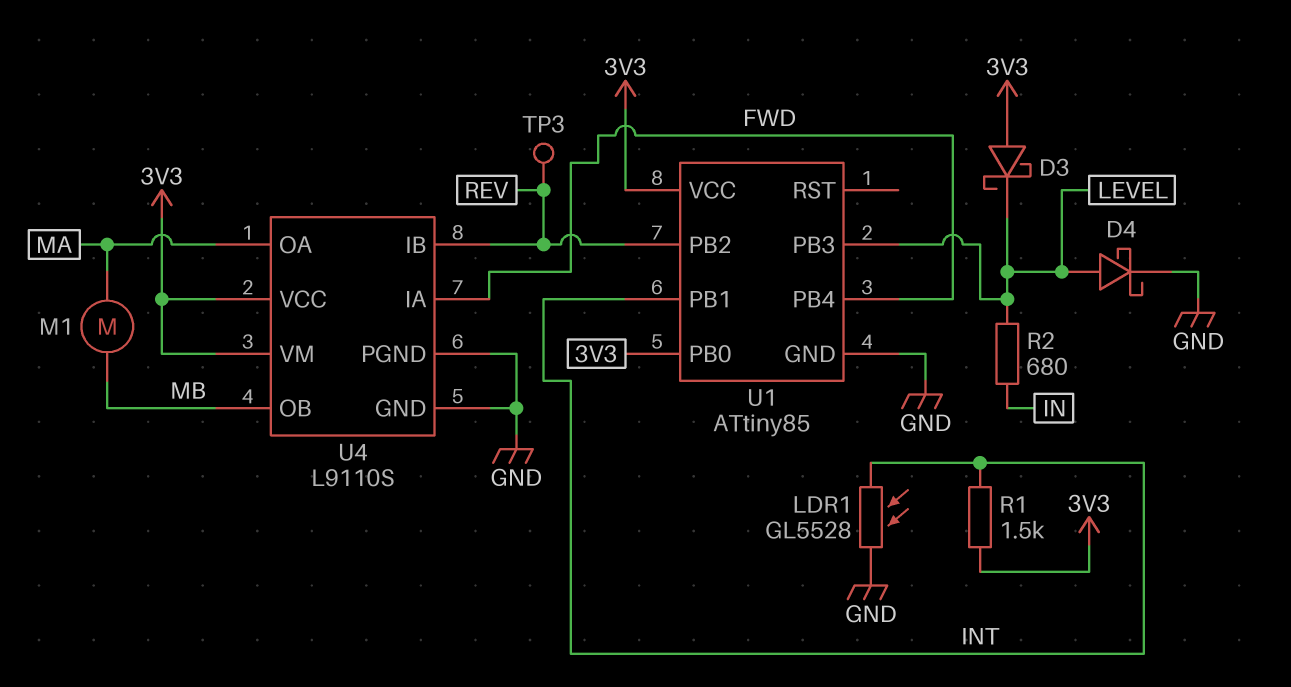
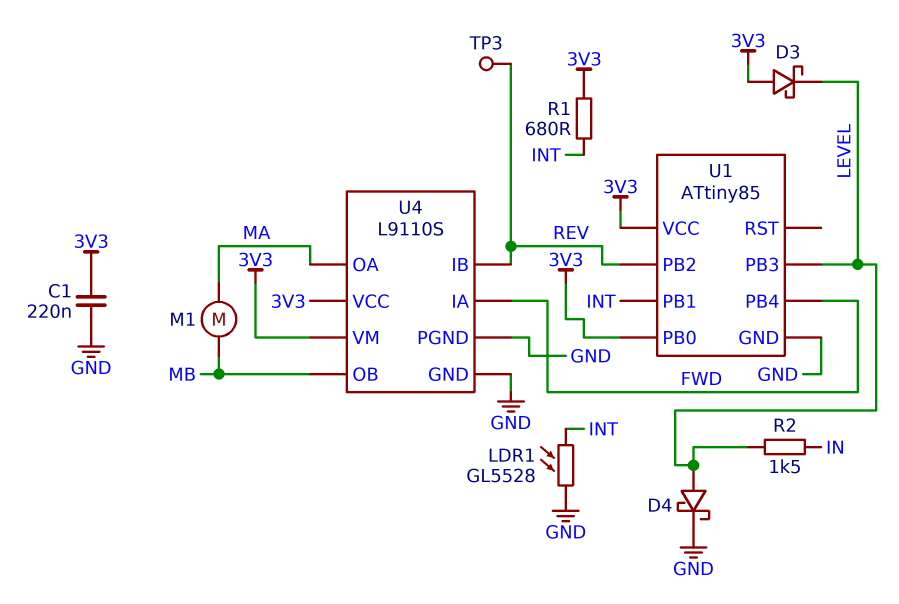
C1: none -> 220nF (3V3, GND)
R1: 1.5k (3V3, INT) -> 680 (3V3, INT)
R2: 680 (IN, LEVEL) -> 1.5k (IN, LEVEL)

